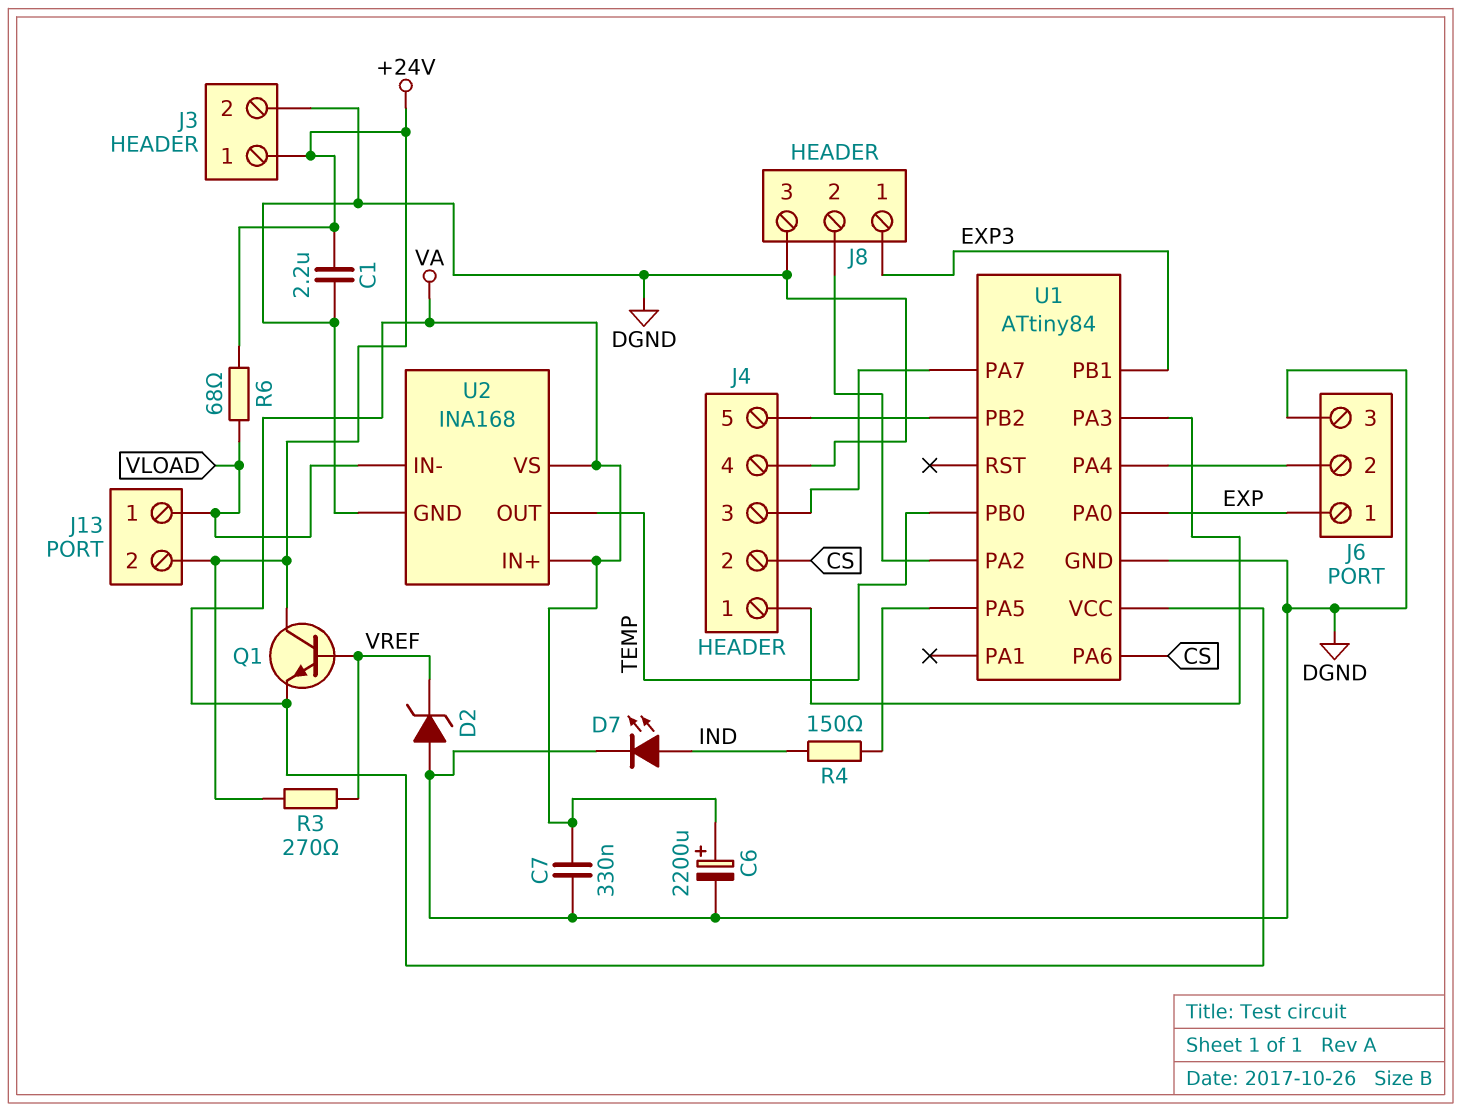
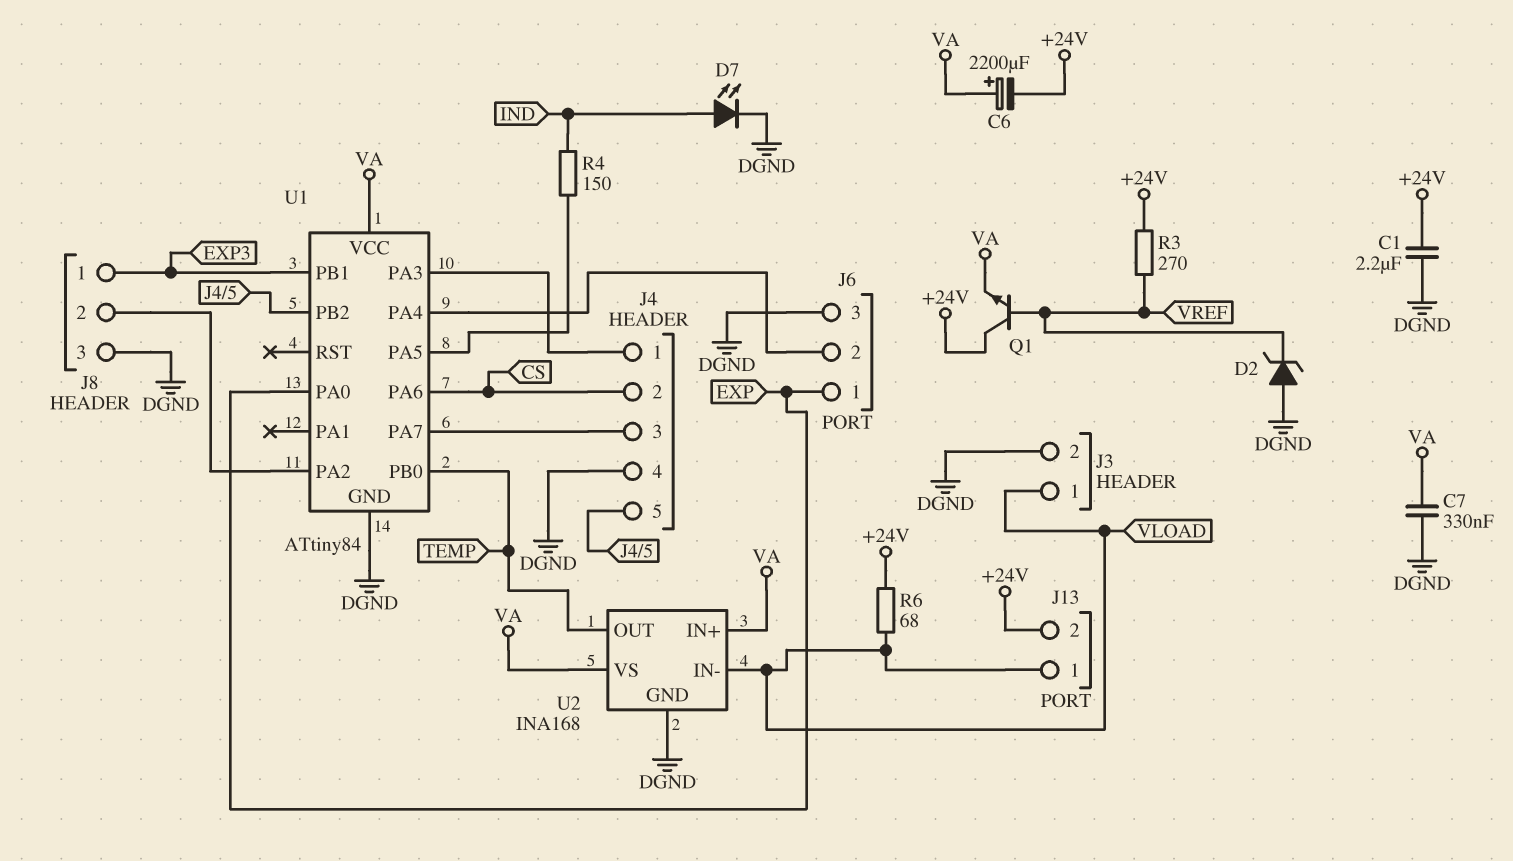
C6: 2200uF (plus VA, minus DGND) -> 2200uF (plus VA, minus +24V)
J3 pin 1: +24V -> VLOAD

